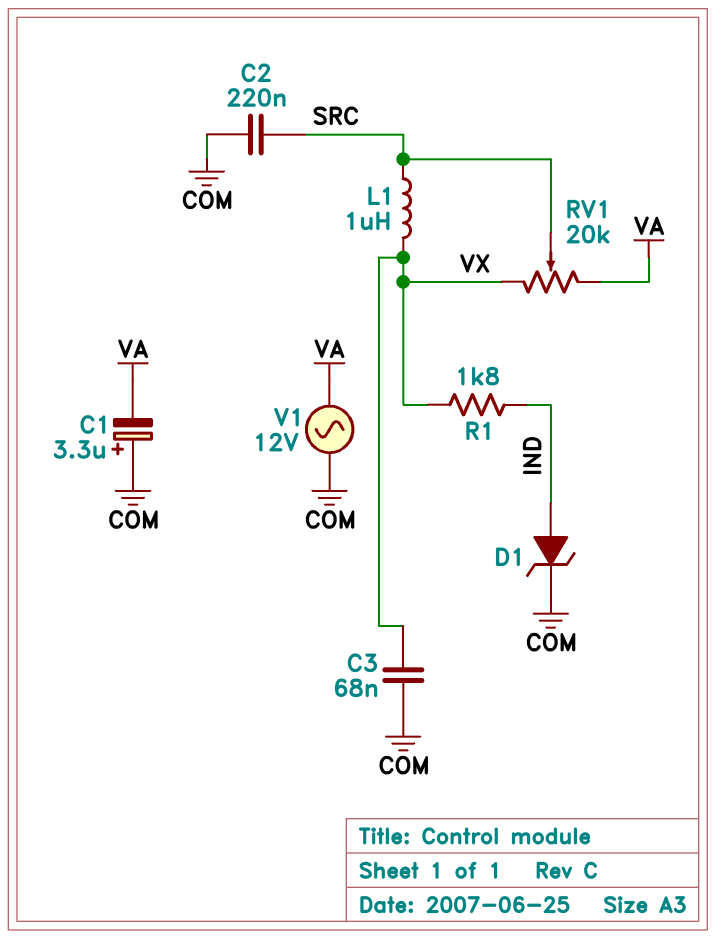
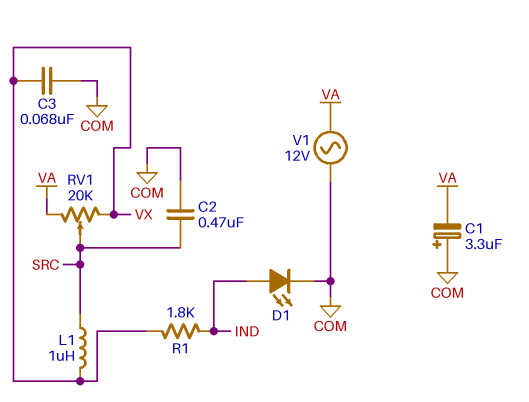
C2: 220nF (COM, SRC) -> 470nF (COM, SRC)
D1: zener (A IND, K COM) -> LED (A IND, K COM)

